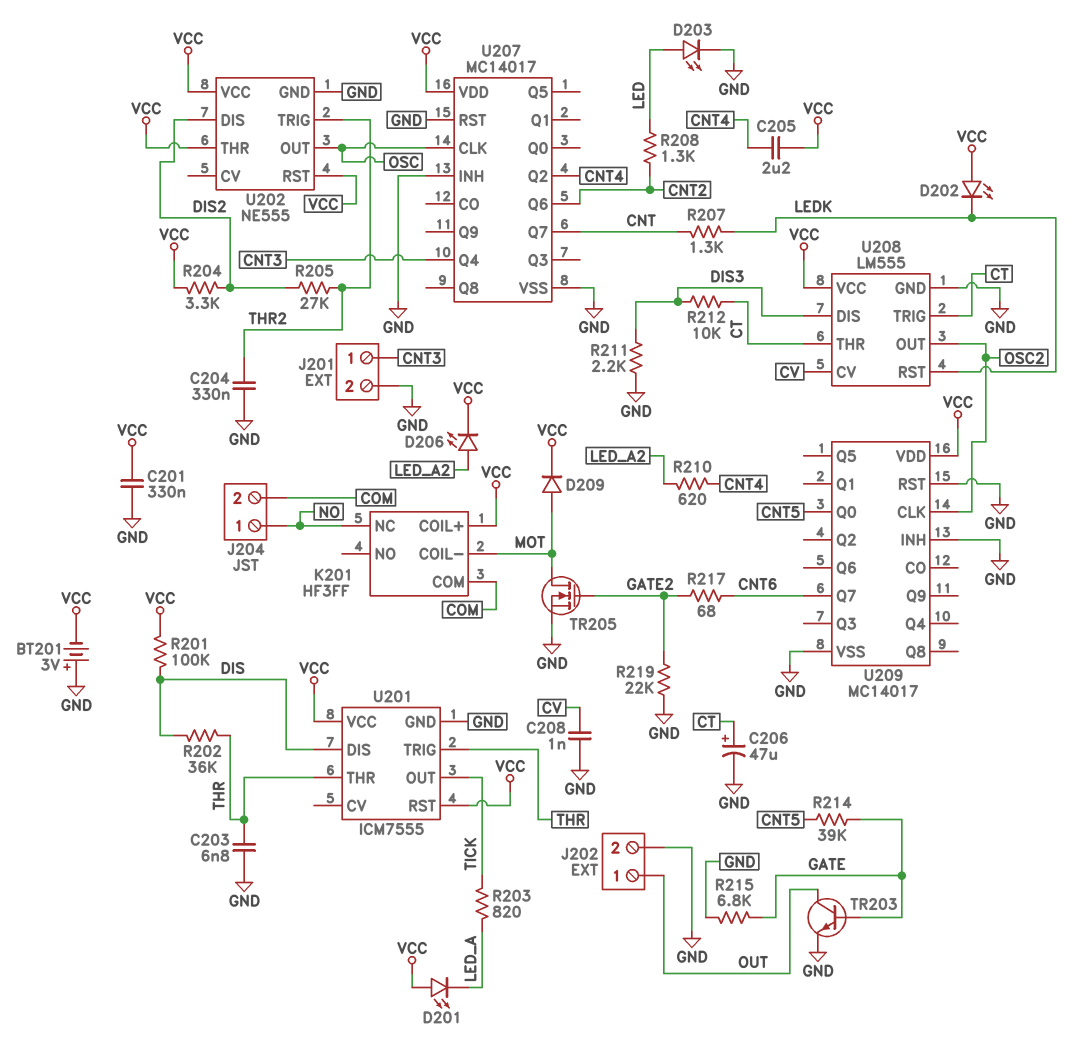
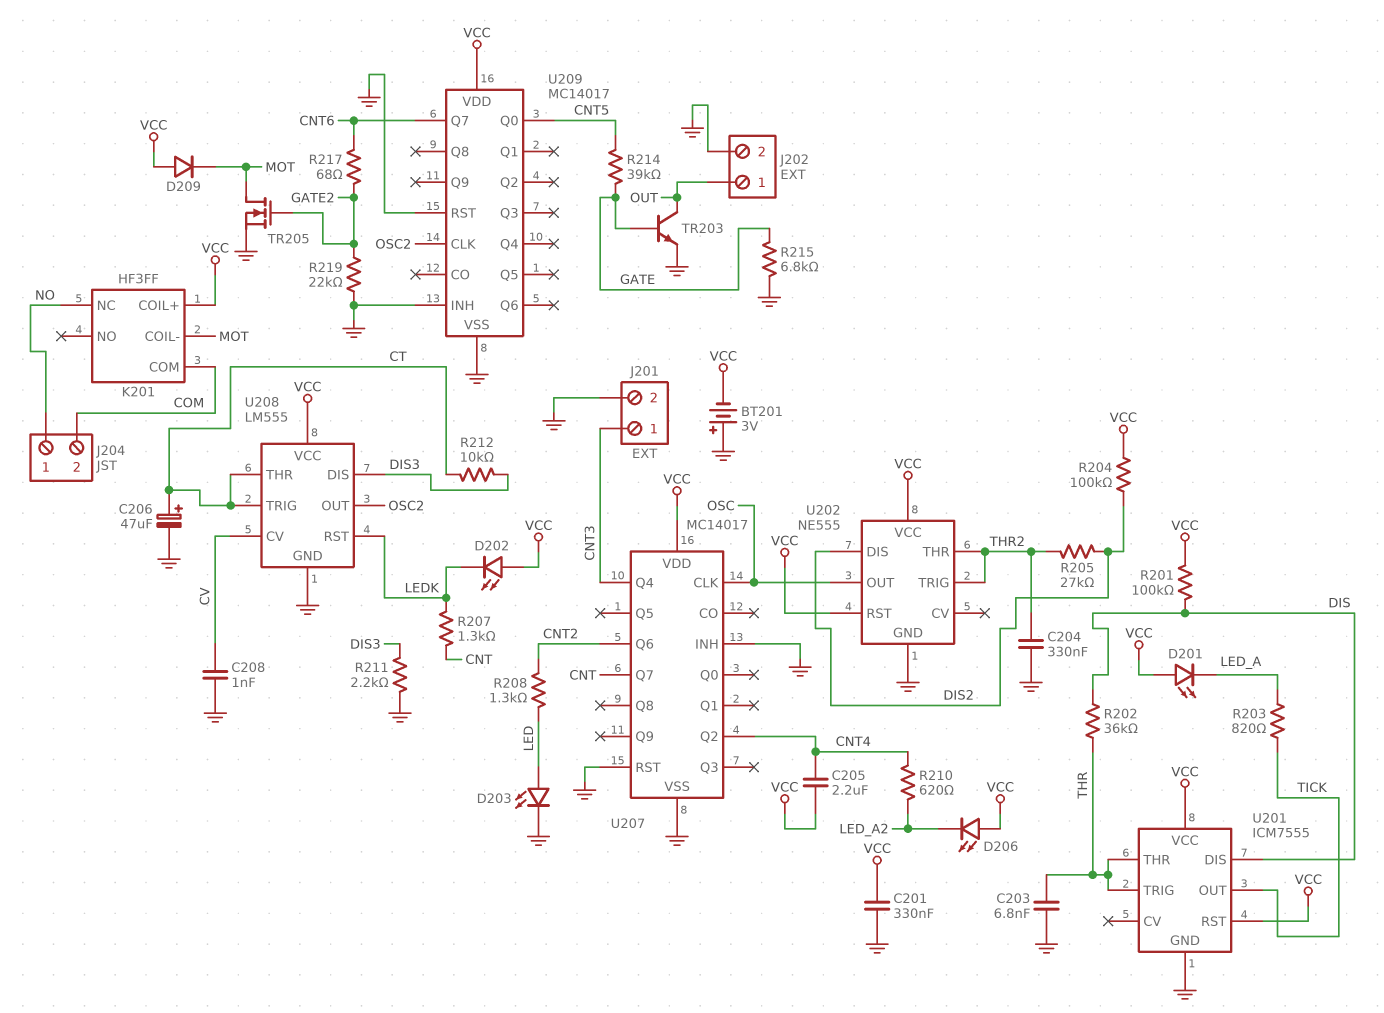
D206: LED (A LED_A2, K VCC) -> LED (A VCC, K LED_A2)
D209: diode (A MOT, K VCC) -> diode (A VCC, K MOT)
R204: 3.3k (DIS2, VCC) -> 100k (DIS2, VCC)
U202 pin THR: VCC -> THR2

